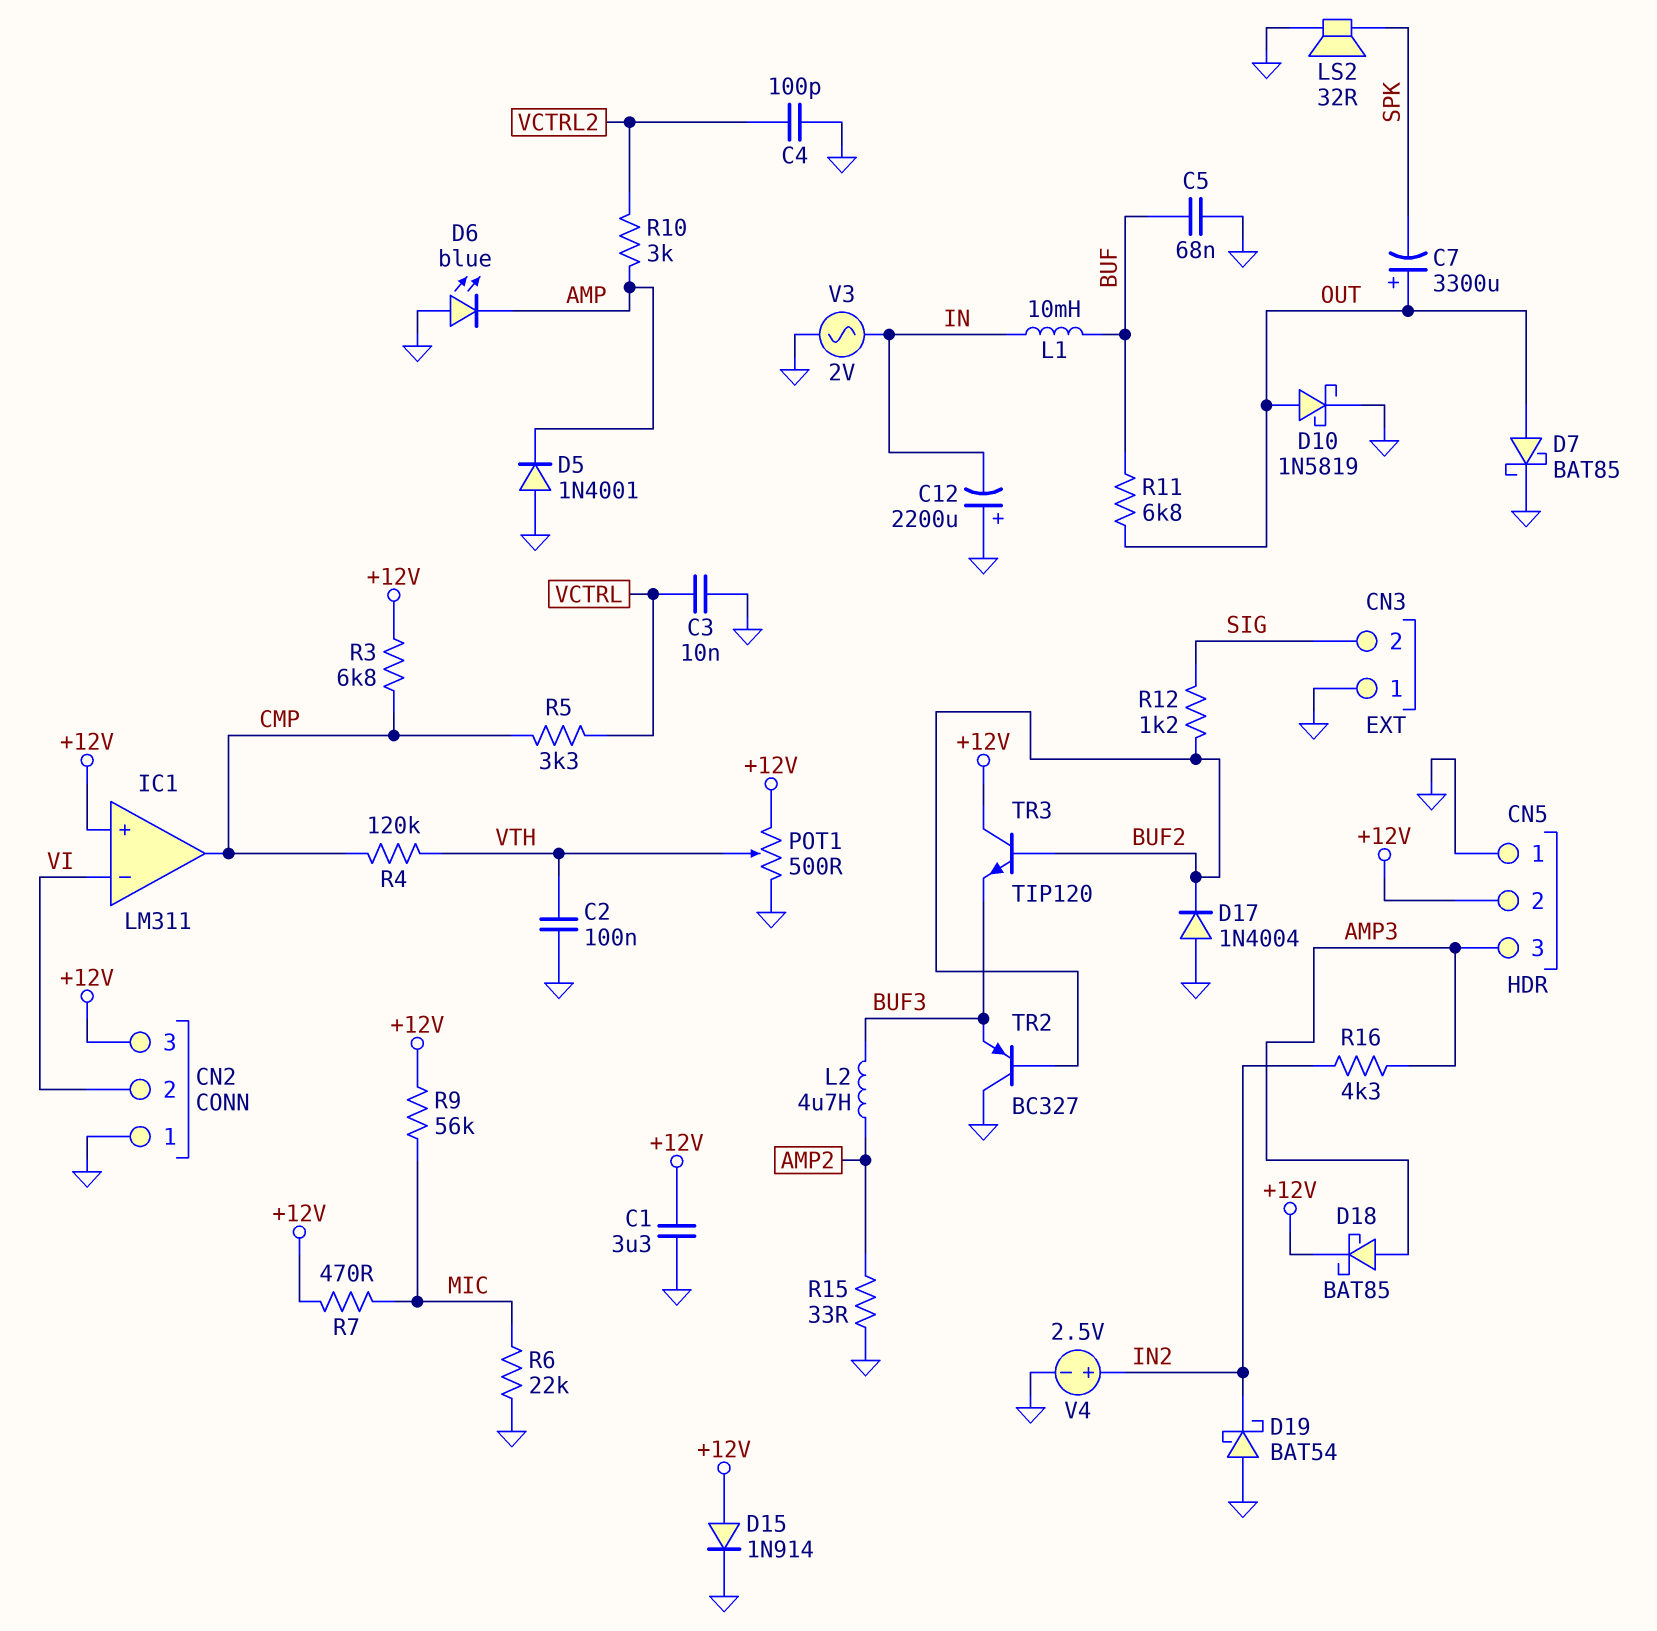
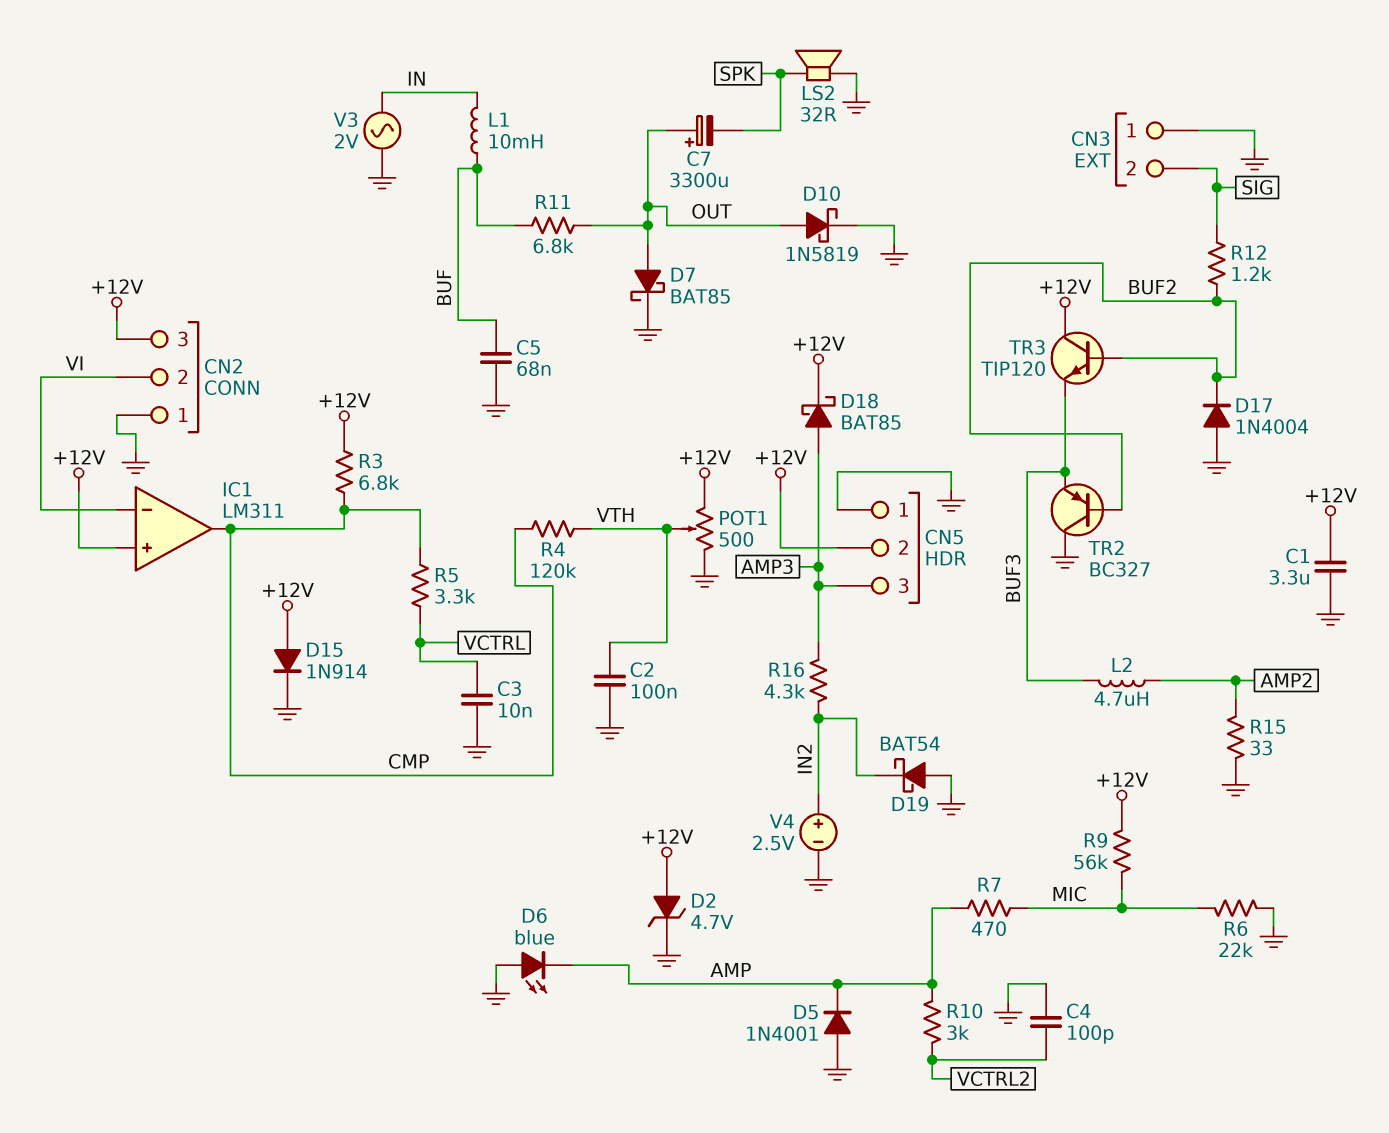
C12: 2200uF (plus GND, minus IN) -> none
D2: none -> zener 4.7V (A +12V, K GND)
R7: 470 (+12V, MIC) -> 470 (AMP, MIC)

